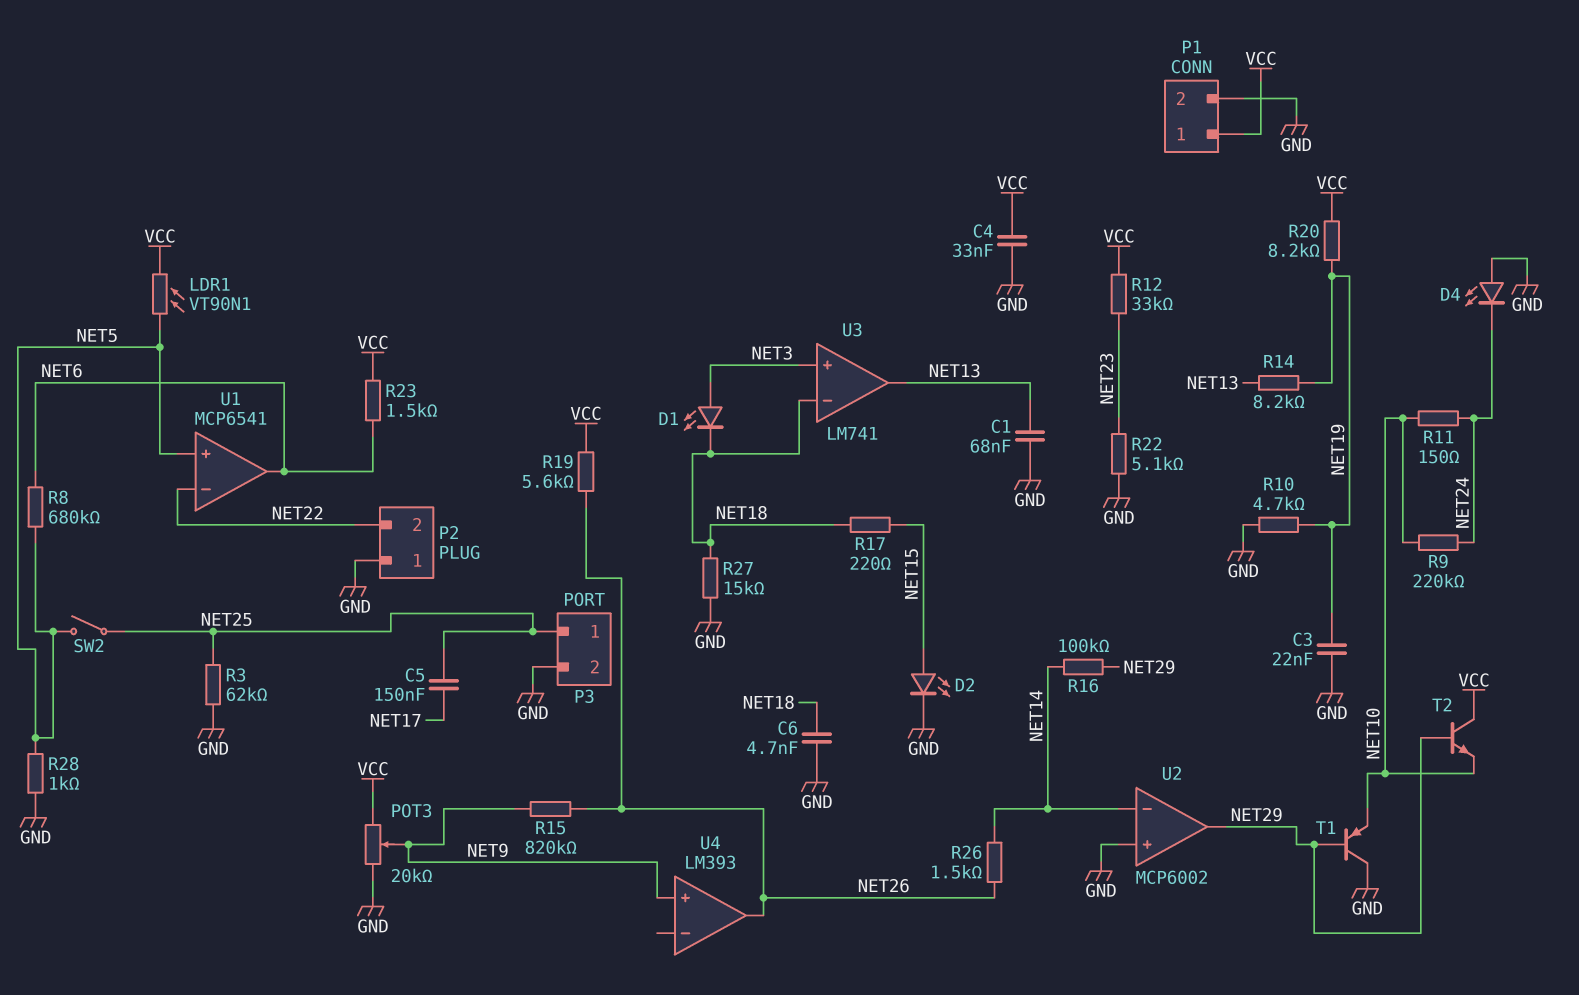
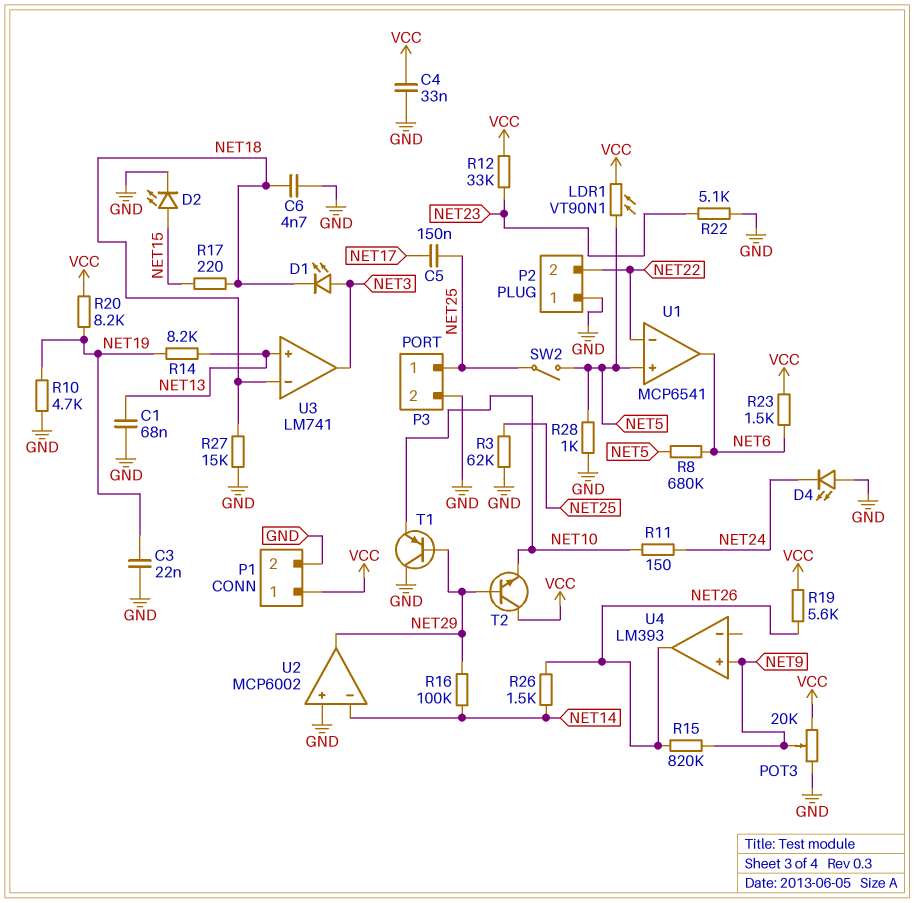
R9: 220k (NET10, NET24) -> none
U3 pin in+: NET3 -> NET13
U3 pin out: NET13 -> NET3

